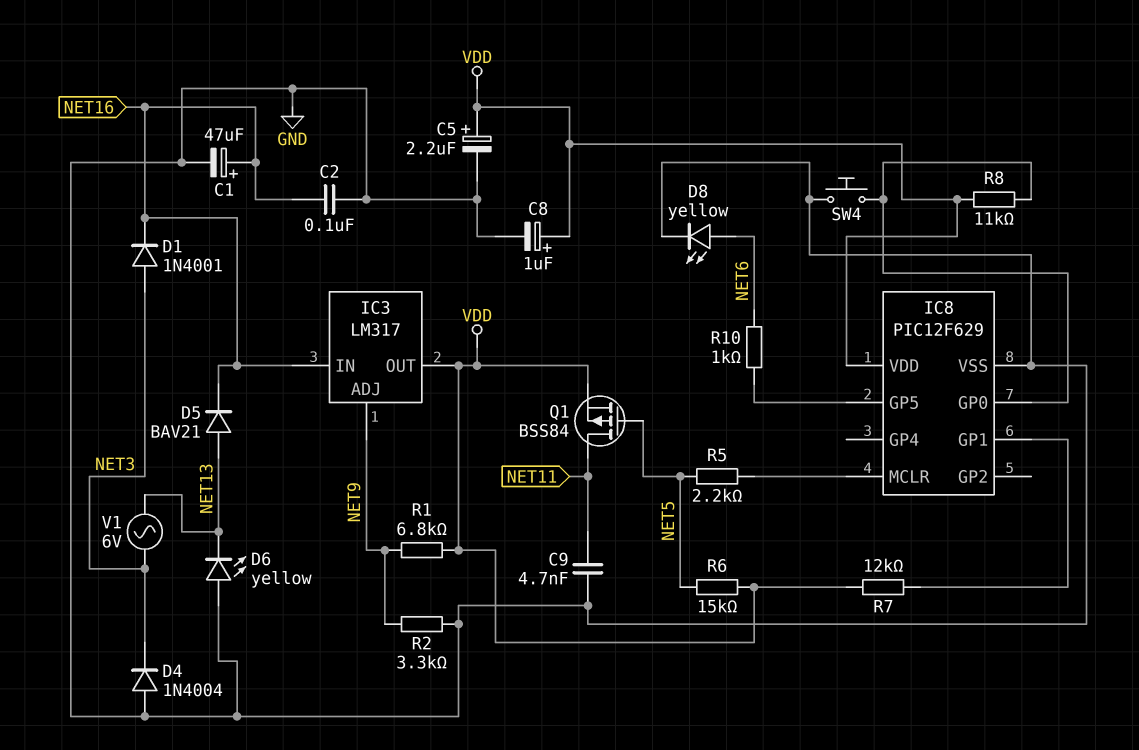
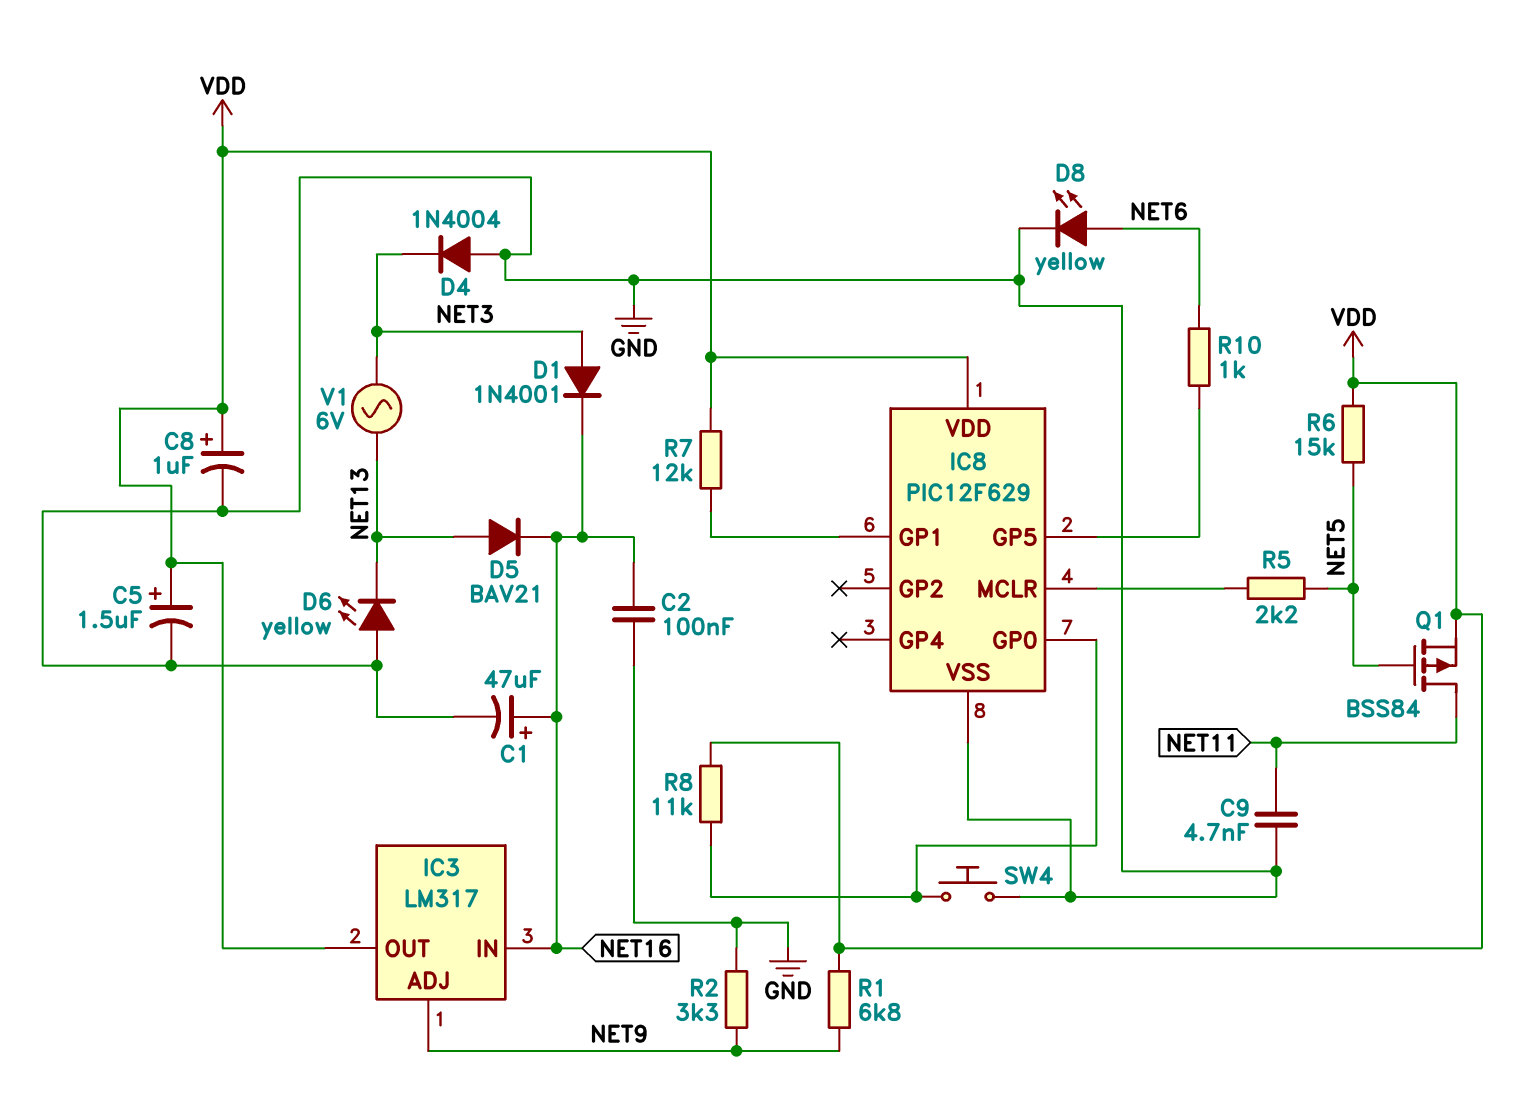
C5: 2.2uF (plus VDD, minus GND) -> 1.5uF (plus VDD, minus GND)

